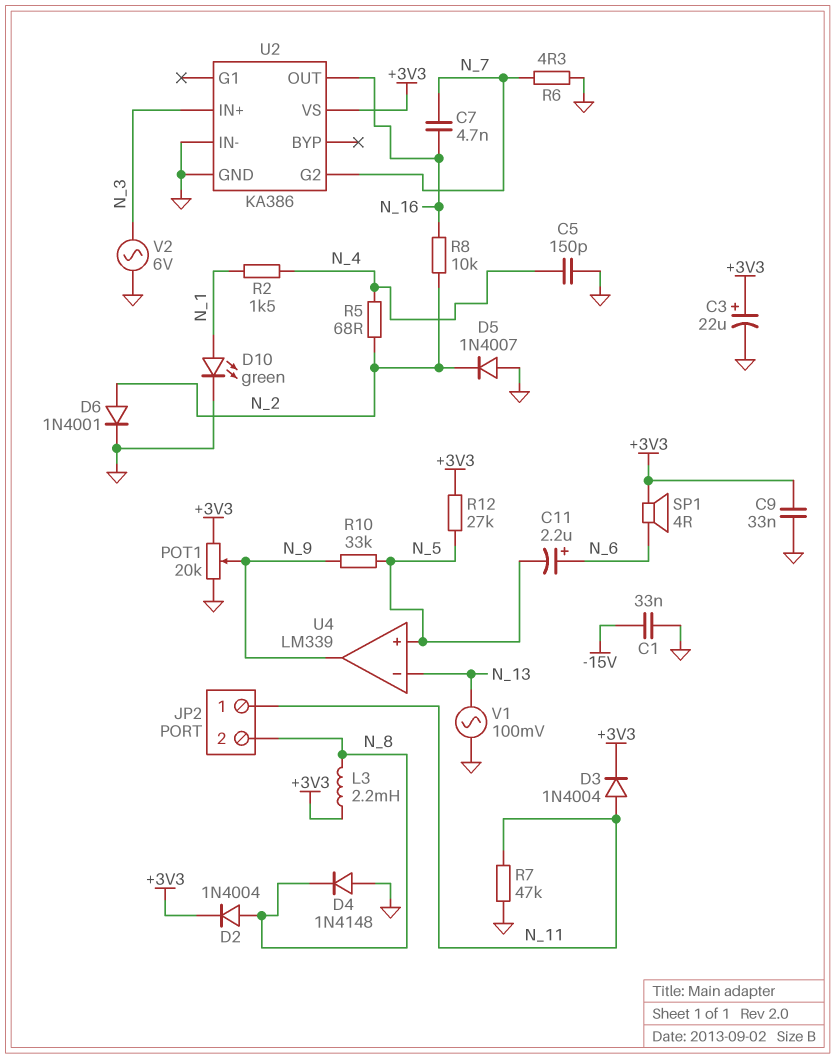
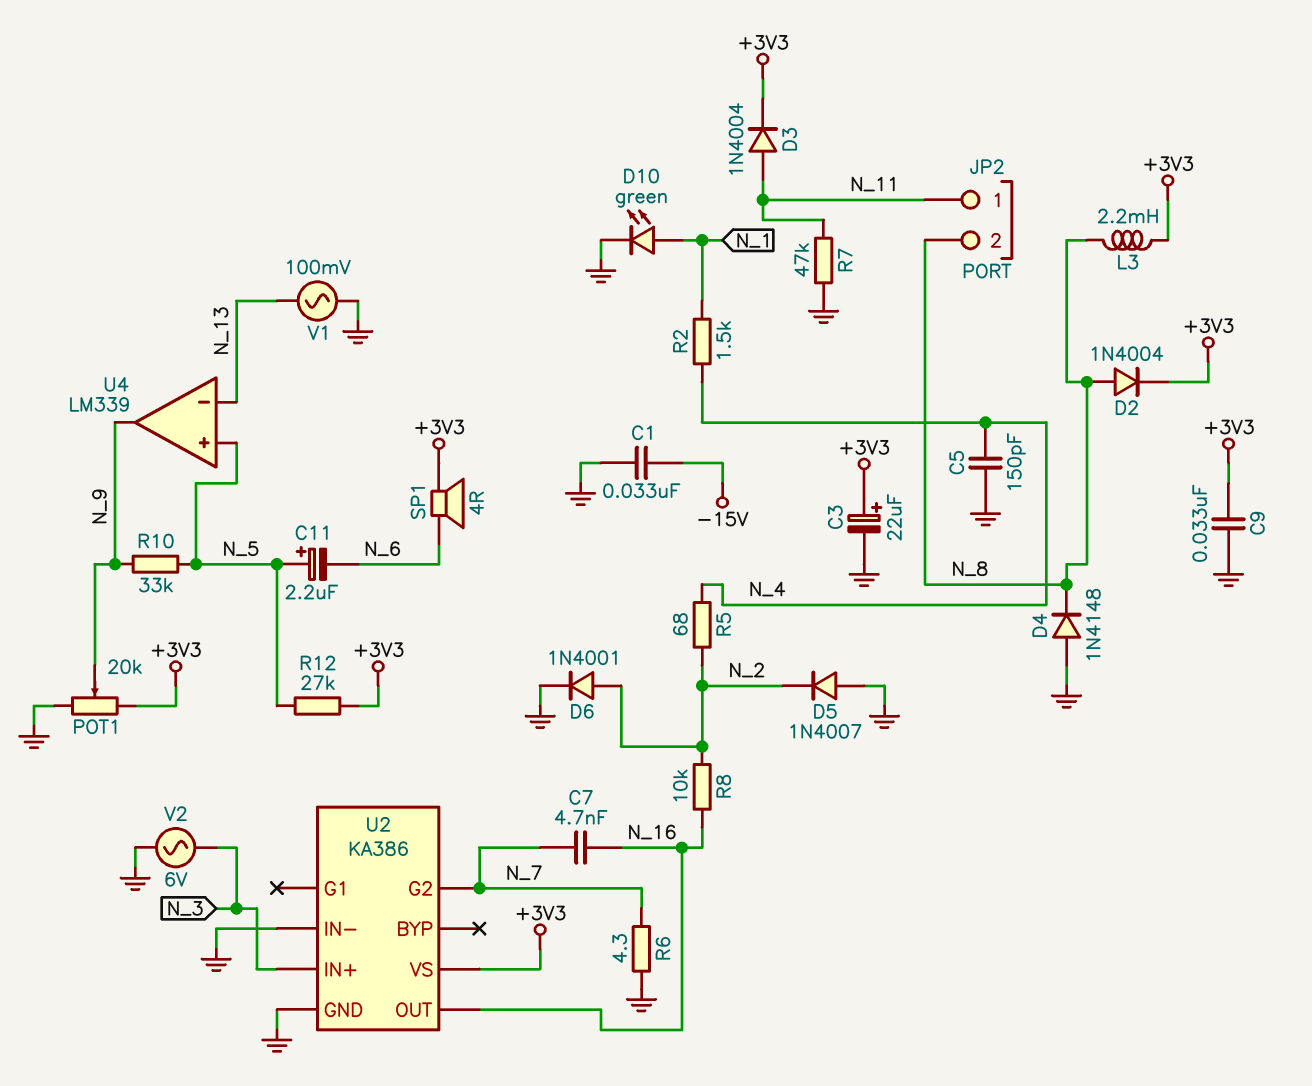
C11: 2.2uF (plus N_6, minus N_5) -> 2.2uF (plus N_5, minus N_6)

